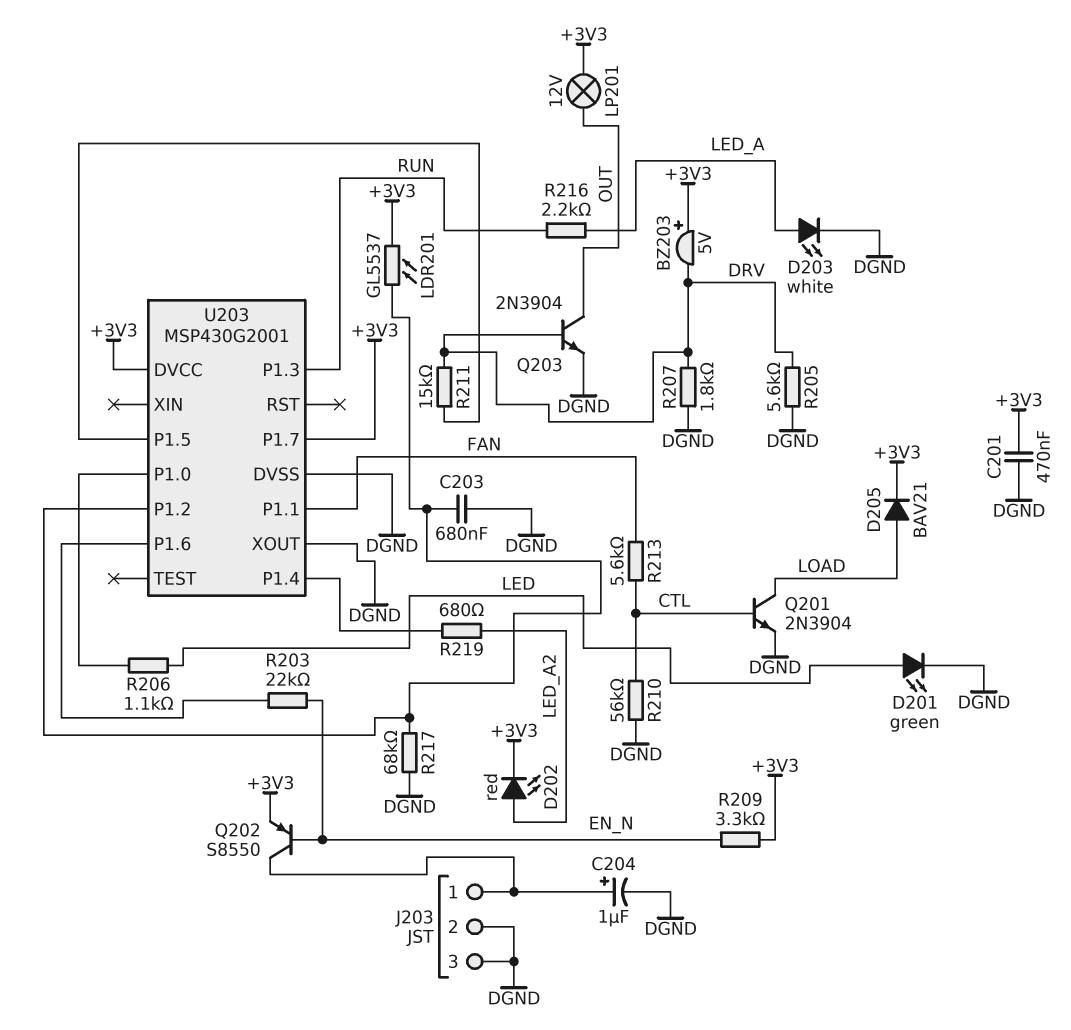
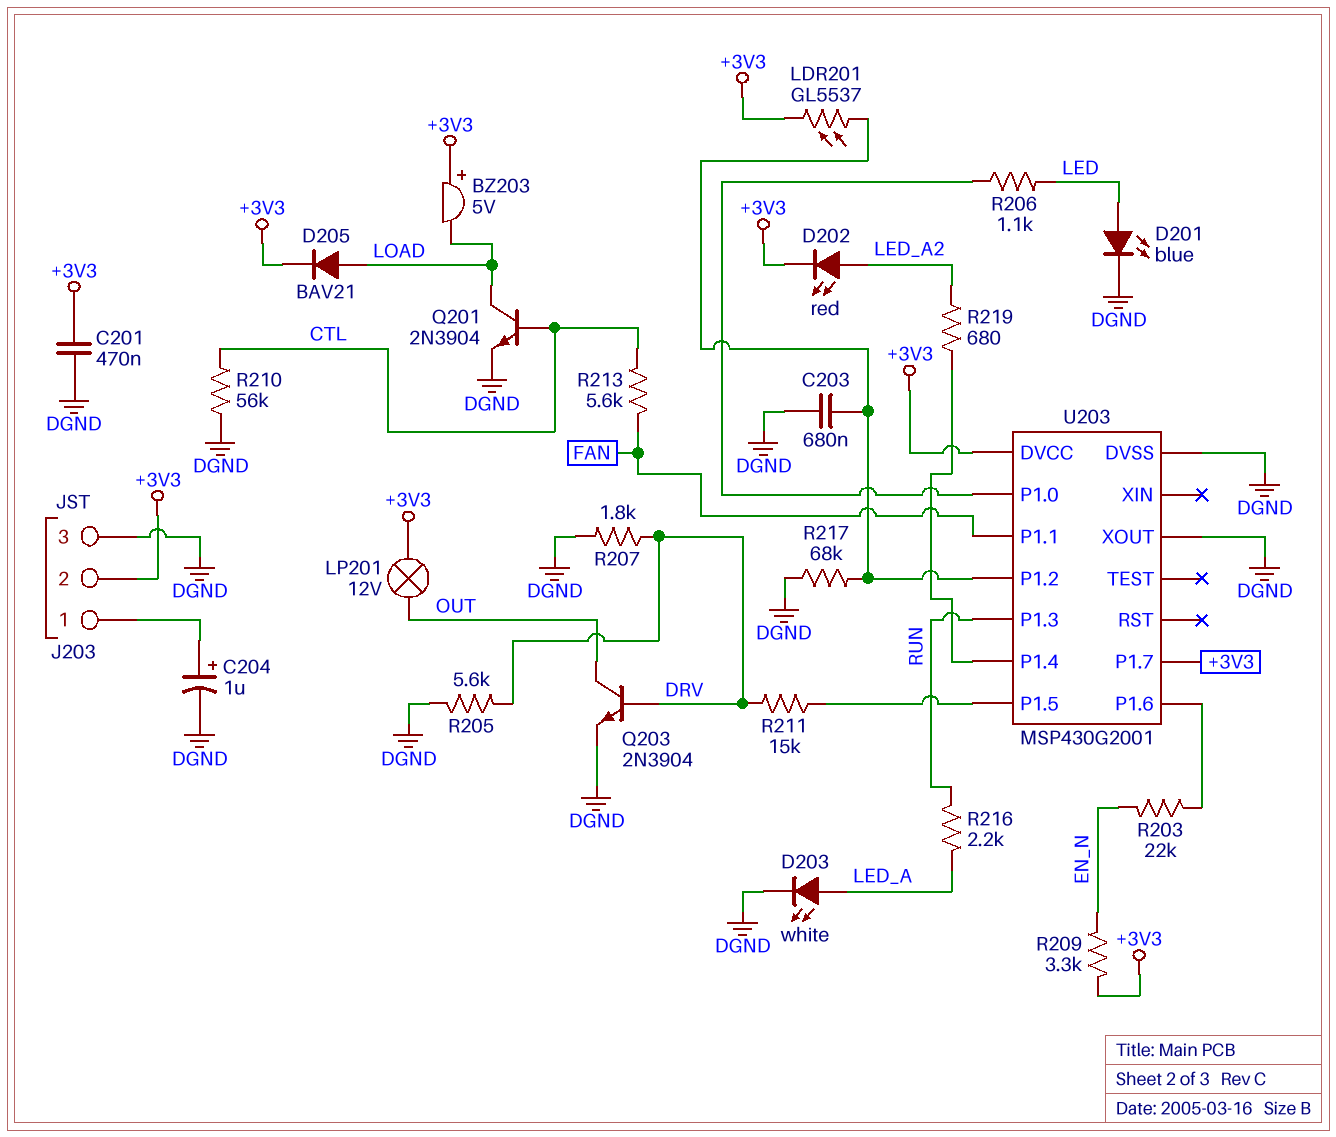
BZ203: buzzer 5V (plus +3V3, minus DRV) -> buzzer 5V (plus +3V3, minus LOAD)
D201: LED green (A LED, K DGND) -> LED blue (A LED, K DGND)
J203 pin 2: DGND -> +3V3
Q202: PNP S8550 (B EN_N, C J203/1, E +3V3) -> none

